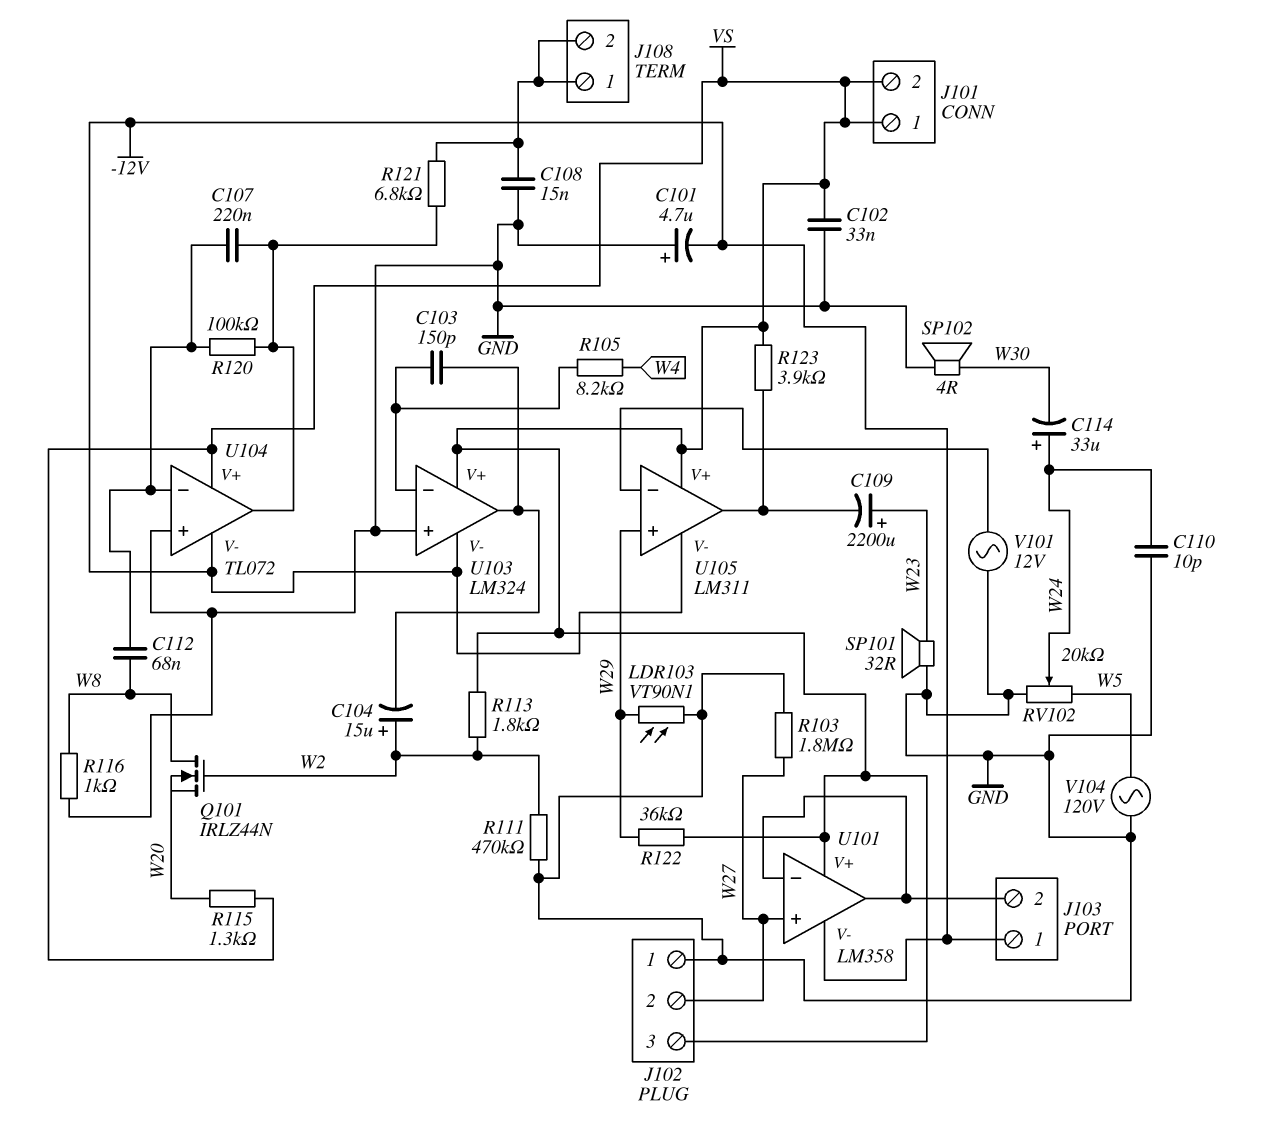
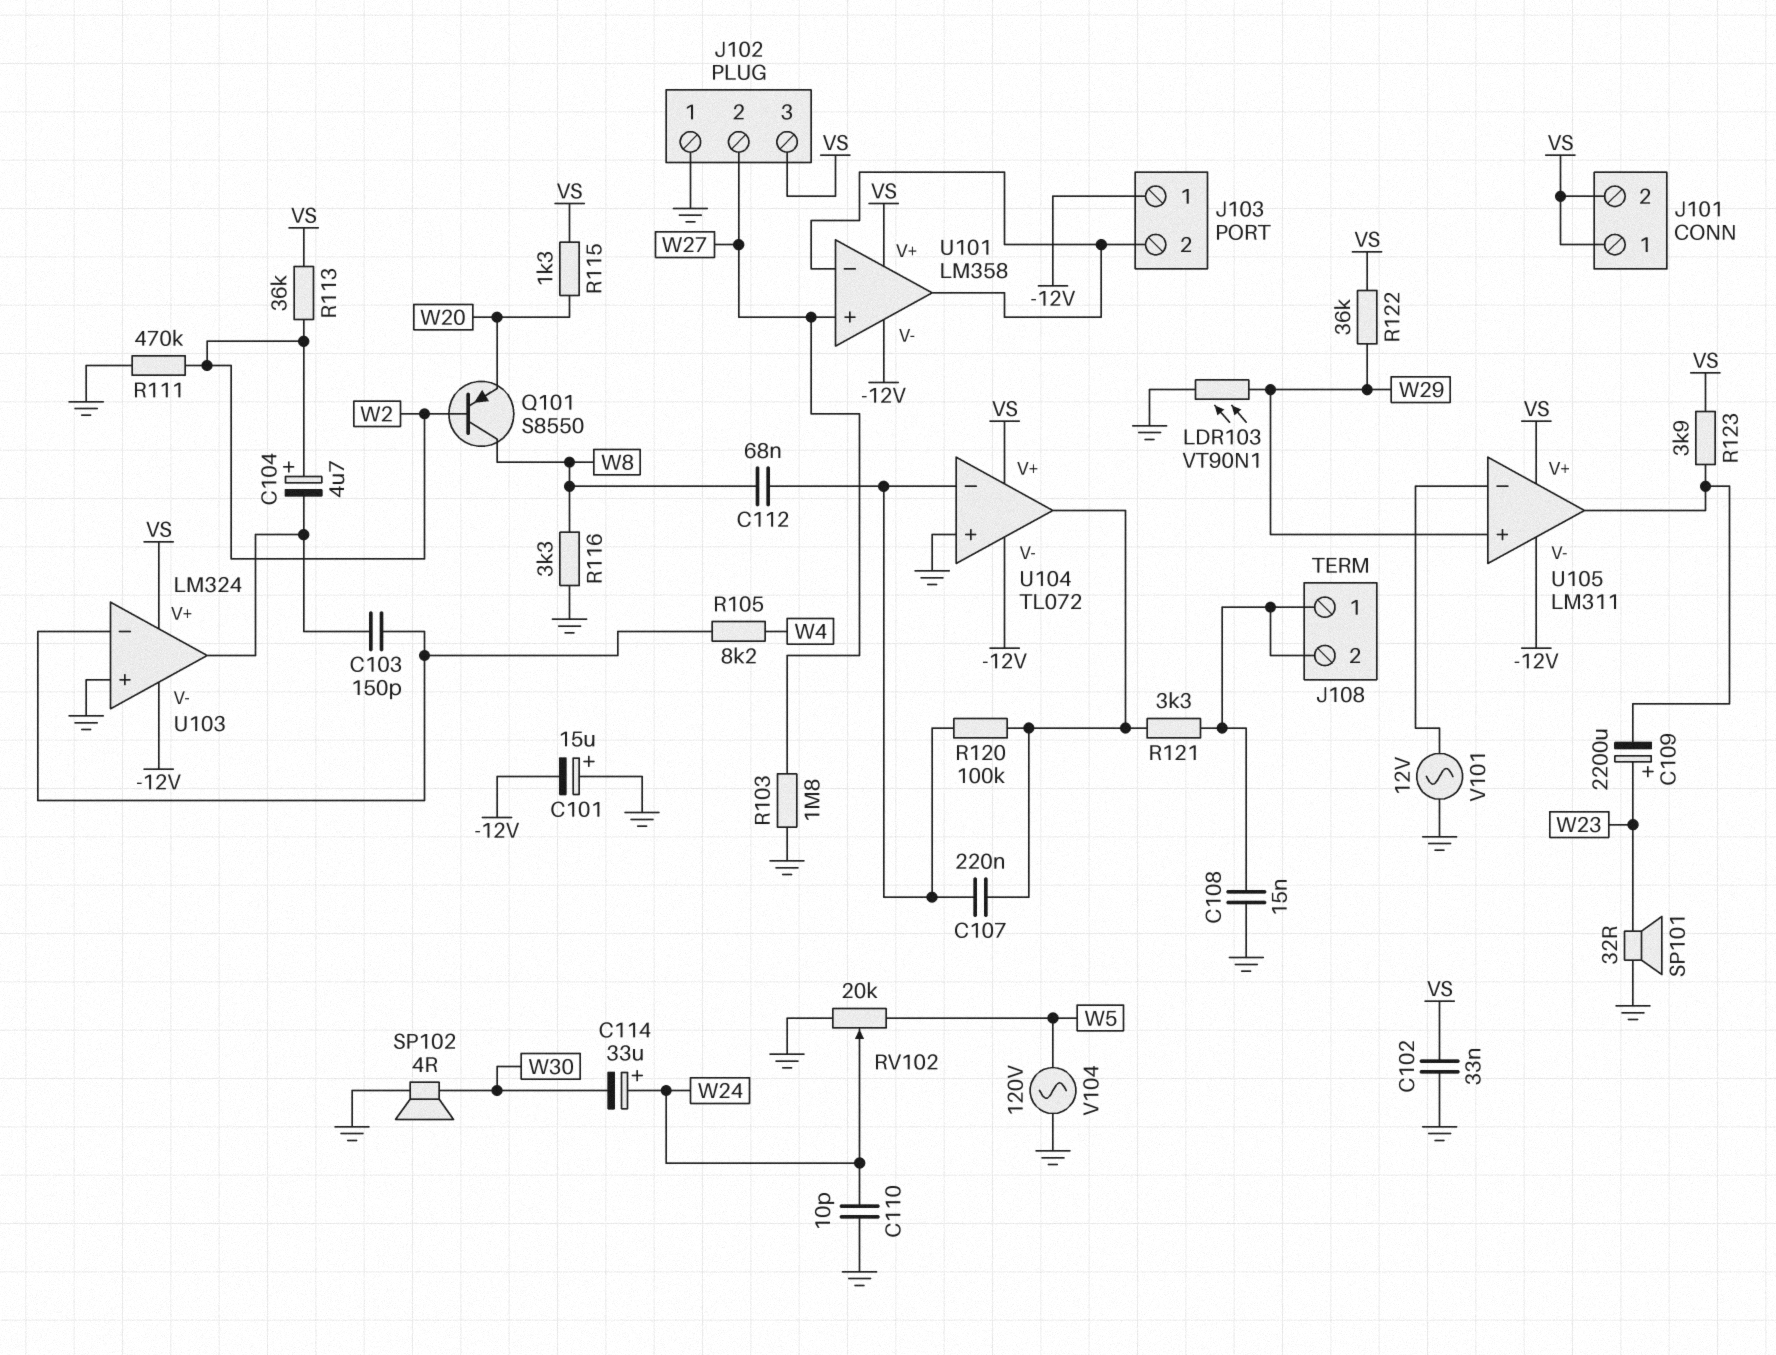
C101: 4.7uF (plus GND, minus -12V) -> 15uF (plus GND, minus -12V)
C104: 15uF (plus W2, minus U103/out) -> 4.7uF (plus W2, minus U103/out)
Q101: NMOS IRLZ44N (G W2, D W8, S W20) -> PNP S8550 (B W2, C W8, E W20)
R113: 1.8k (VS, W2) -> 36k (VS, W2)
R116: 1k (GND, W8) -> 3.3k (GND, W8)
R121: 6.8k (J108/1, U104/out) -> 3.3k (J108/1, U104/out)

